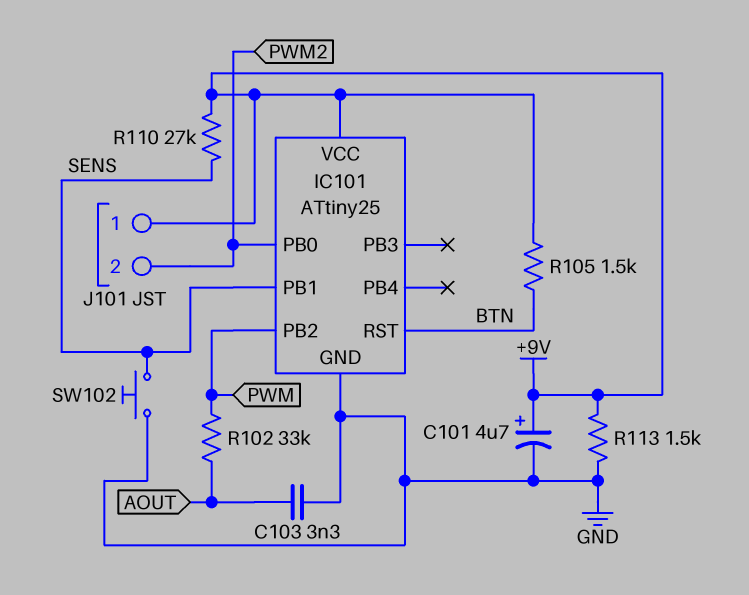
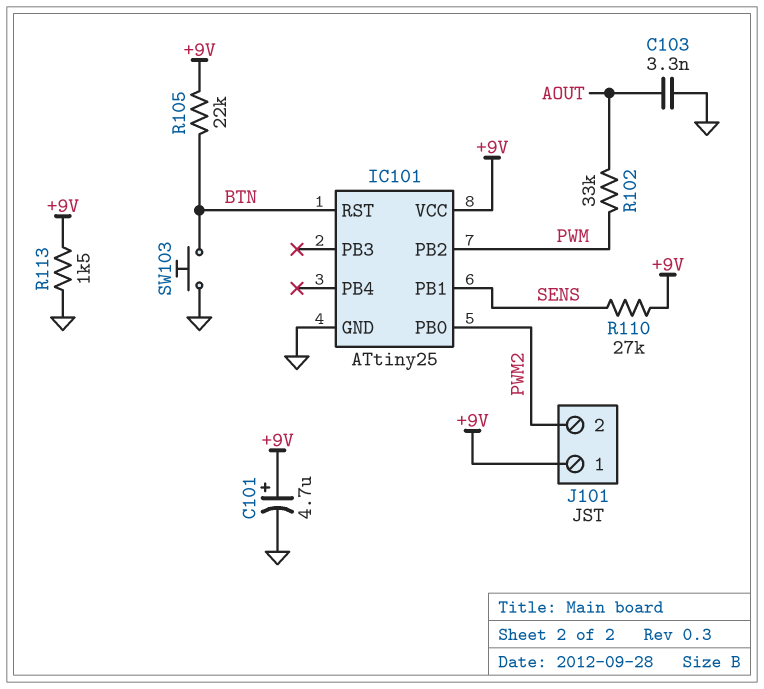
R105: 1.5k (+9V, BTN) -> 22k (+9V, BTN)
SW102: button (GND, SENS) -> none
SW103: none -> button (BTN, GND)

